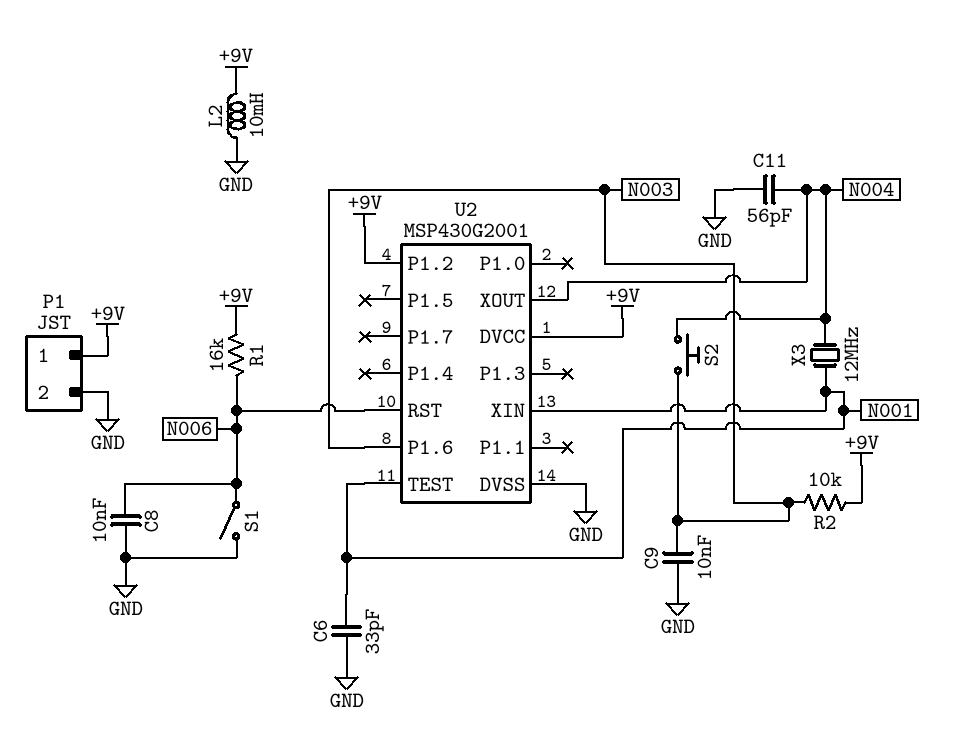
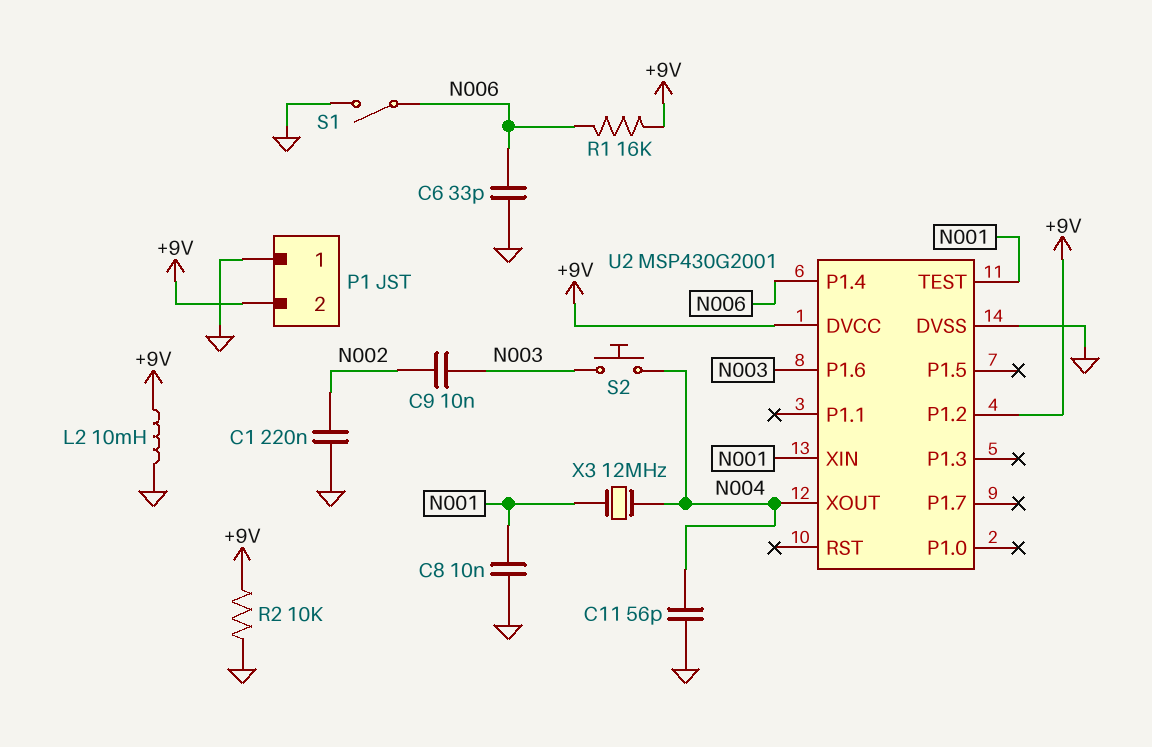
C1: none -> 220nF (GND, N002)
C6: 33pF (GND, N001) -> 33pF (GND, N006)
C8: 10nF (GND, N006) -> 10nF (GND, N001)
C9: 10nF (GND, N003) -> 10nF (N002, N003)
P1 pin 1: +9V -> GND
P1 pin 2: GND -> +9V
R2: 10k (+9V, N003) -> 10k (+9V, GND)
U2 pin P1.4: none -> N006
U2 pin RST: N006 -> none

